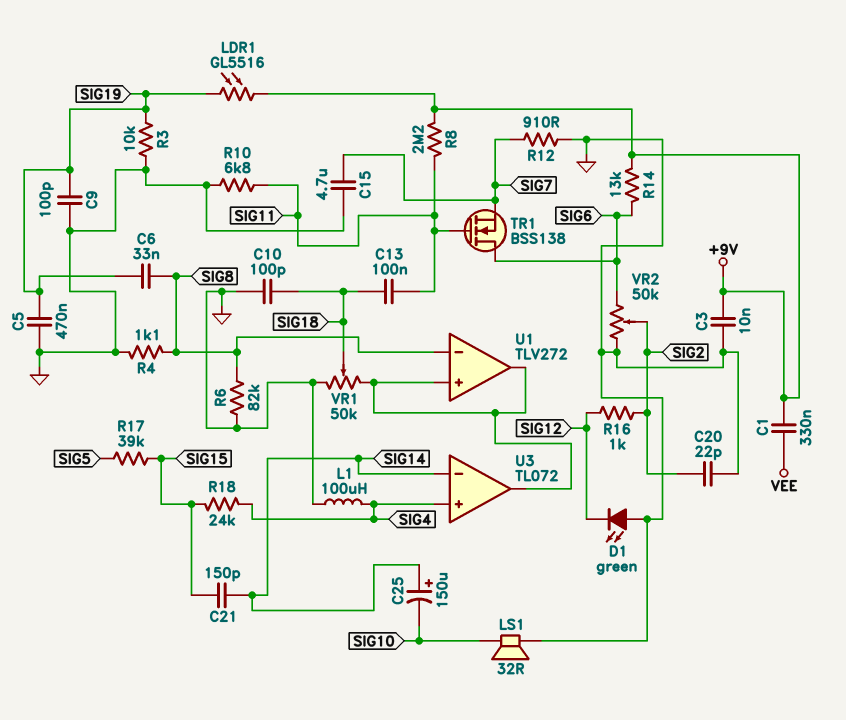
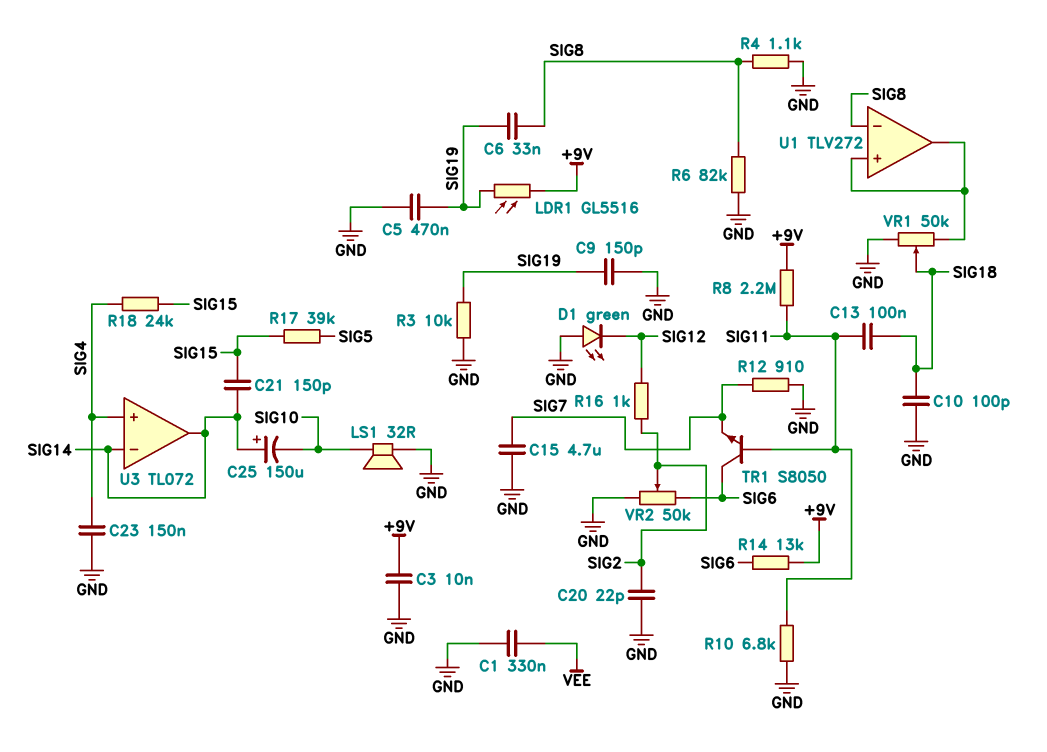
C1: 330nF (+9V, VEE) -> 330nF (GND, VEE)
C9: 100pF (GND, SIG19) -> 150pF (GND, SIG19)
C23: none -> 150nF (GND, SIG4)
L1: 100uH (GND, SIG4) -> none
TR1: NMOS BSS138 (G SIG11, D SIG6, S SIG7) -> NPN S8050 (B SIG11, C SIG6, E SIG7)
U3 pin out: U1/in+ -> SIG14

